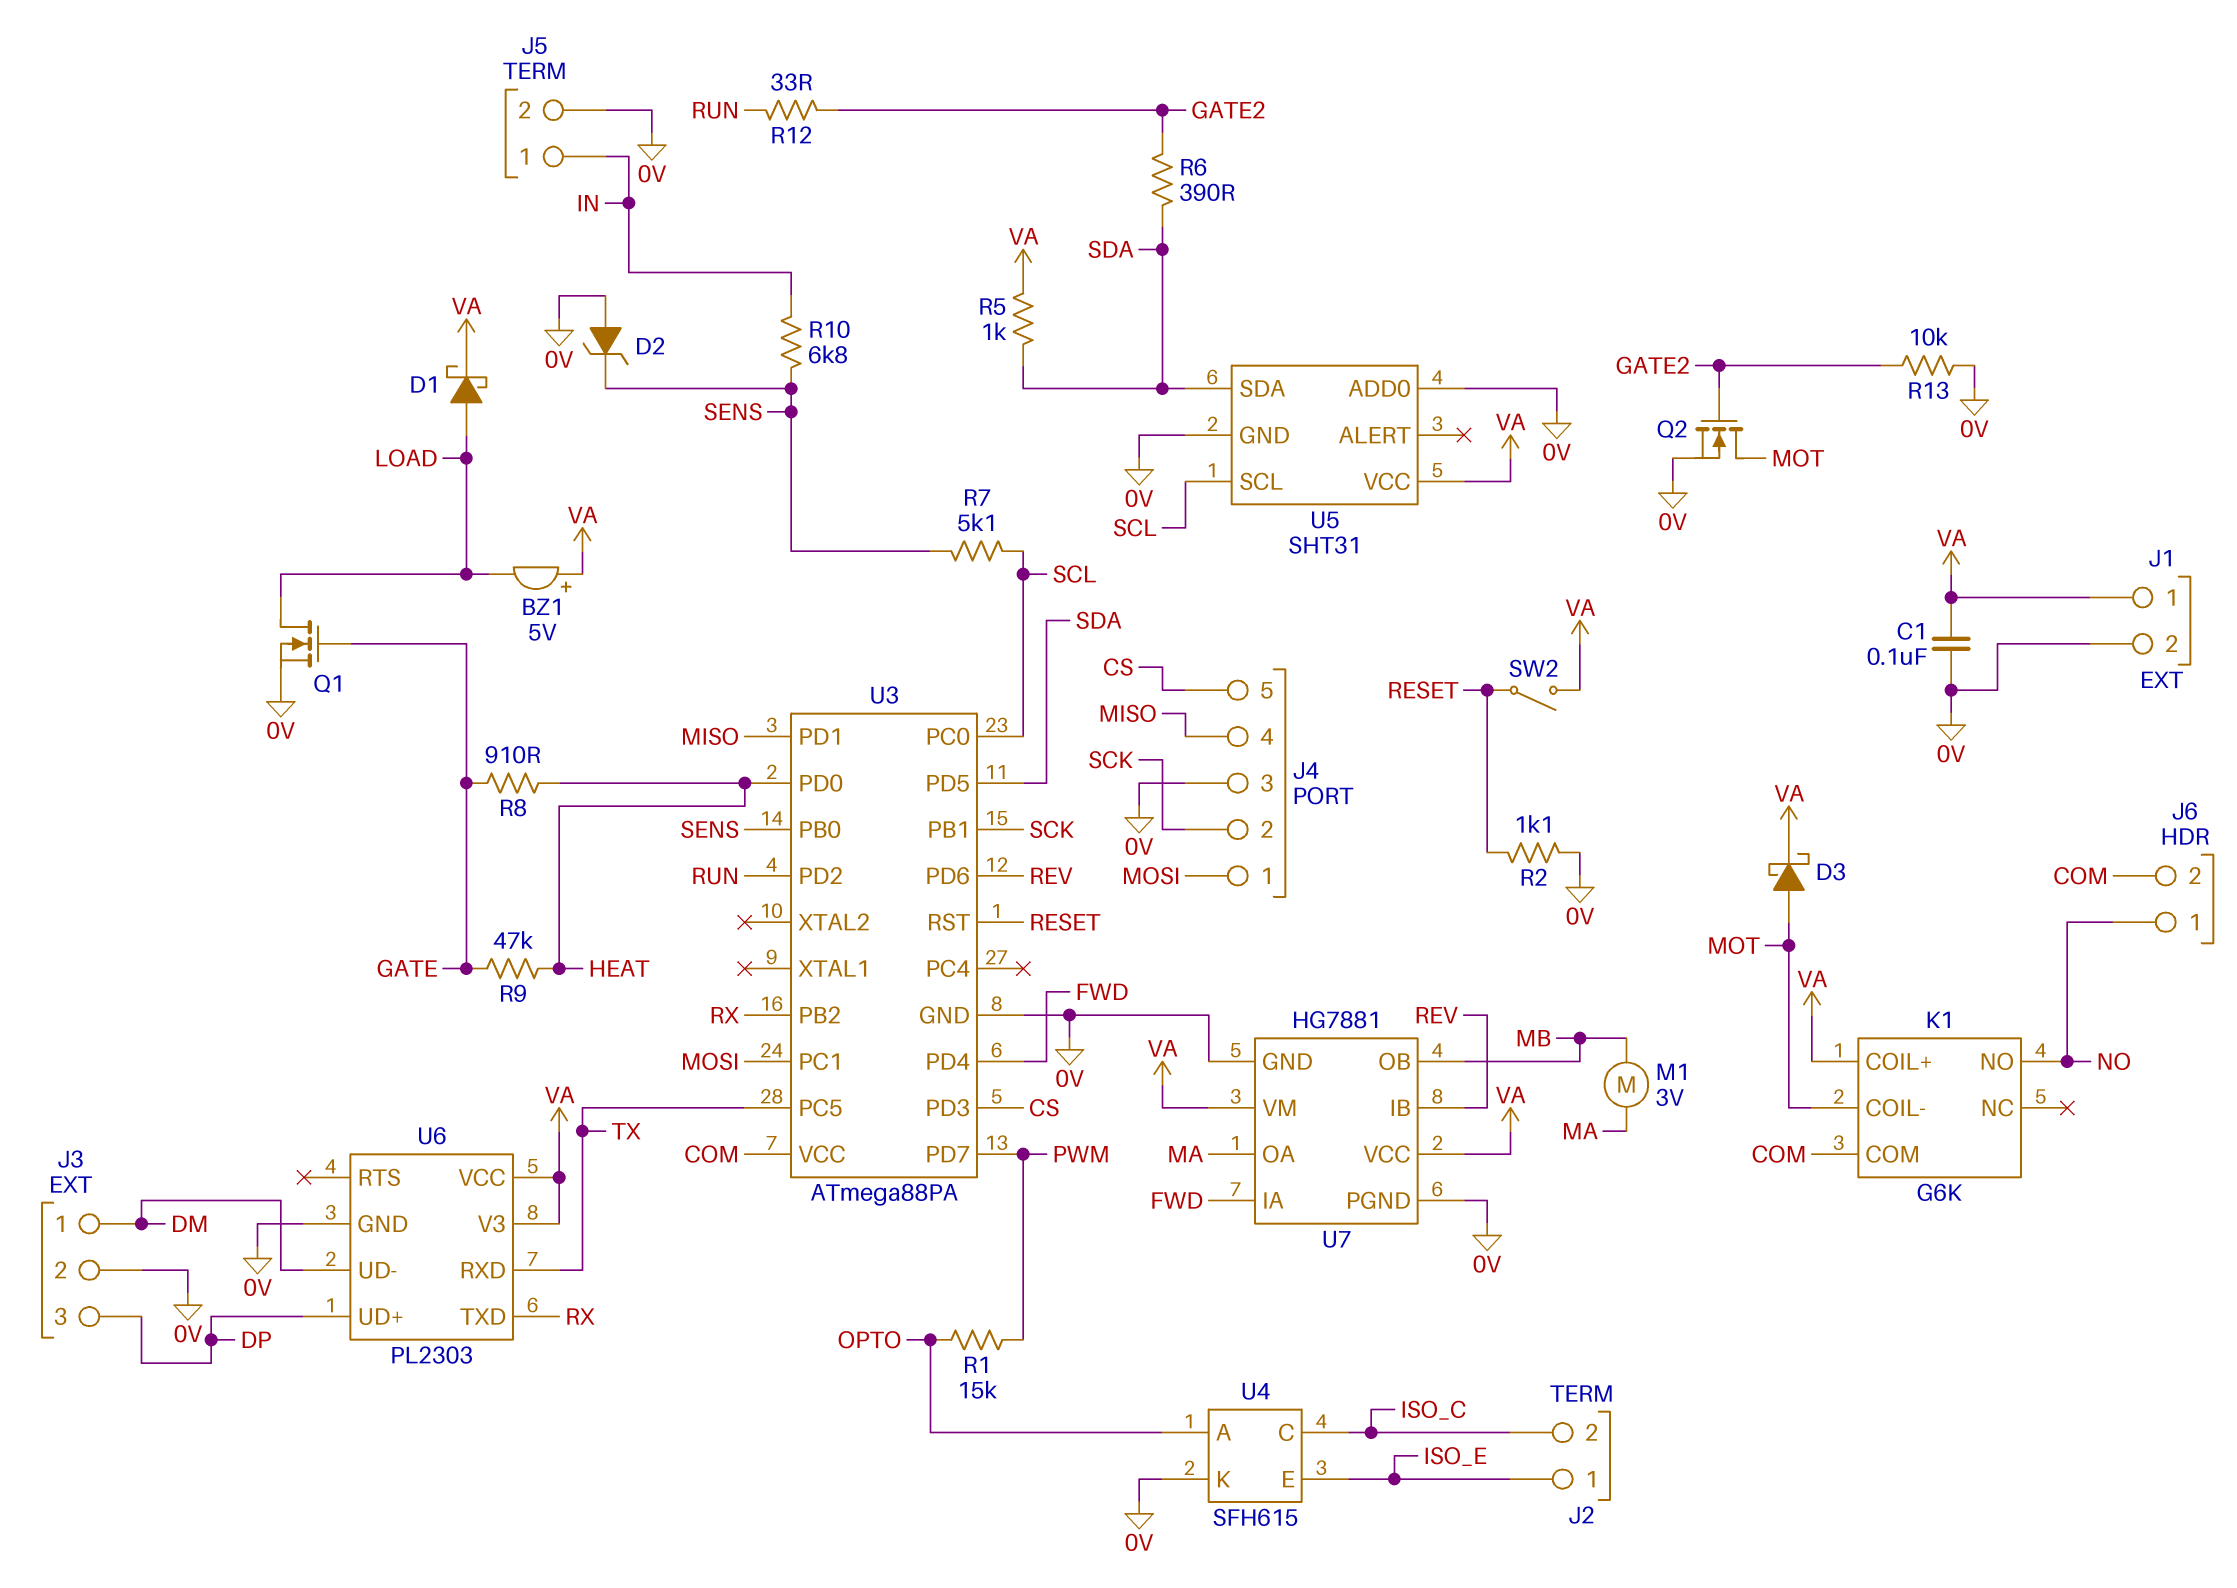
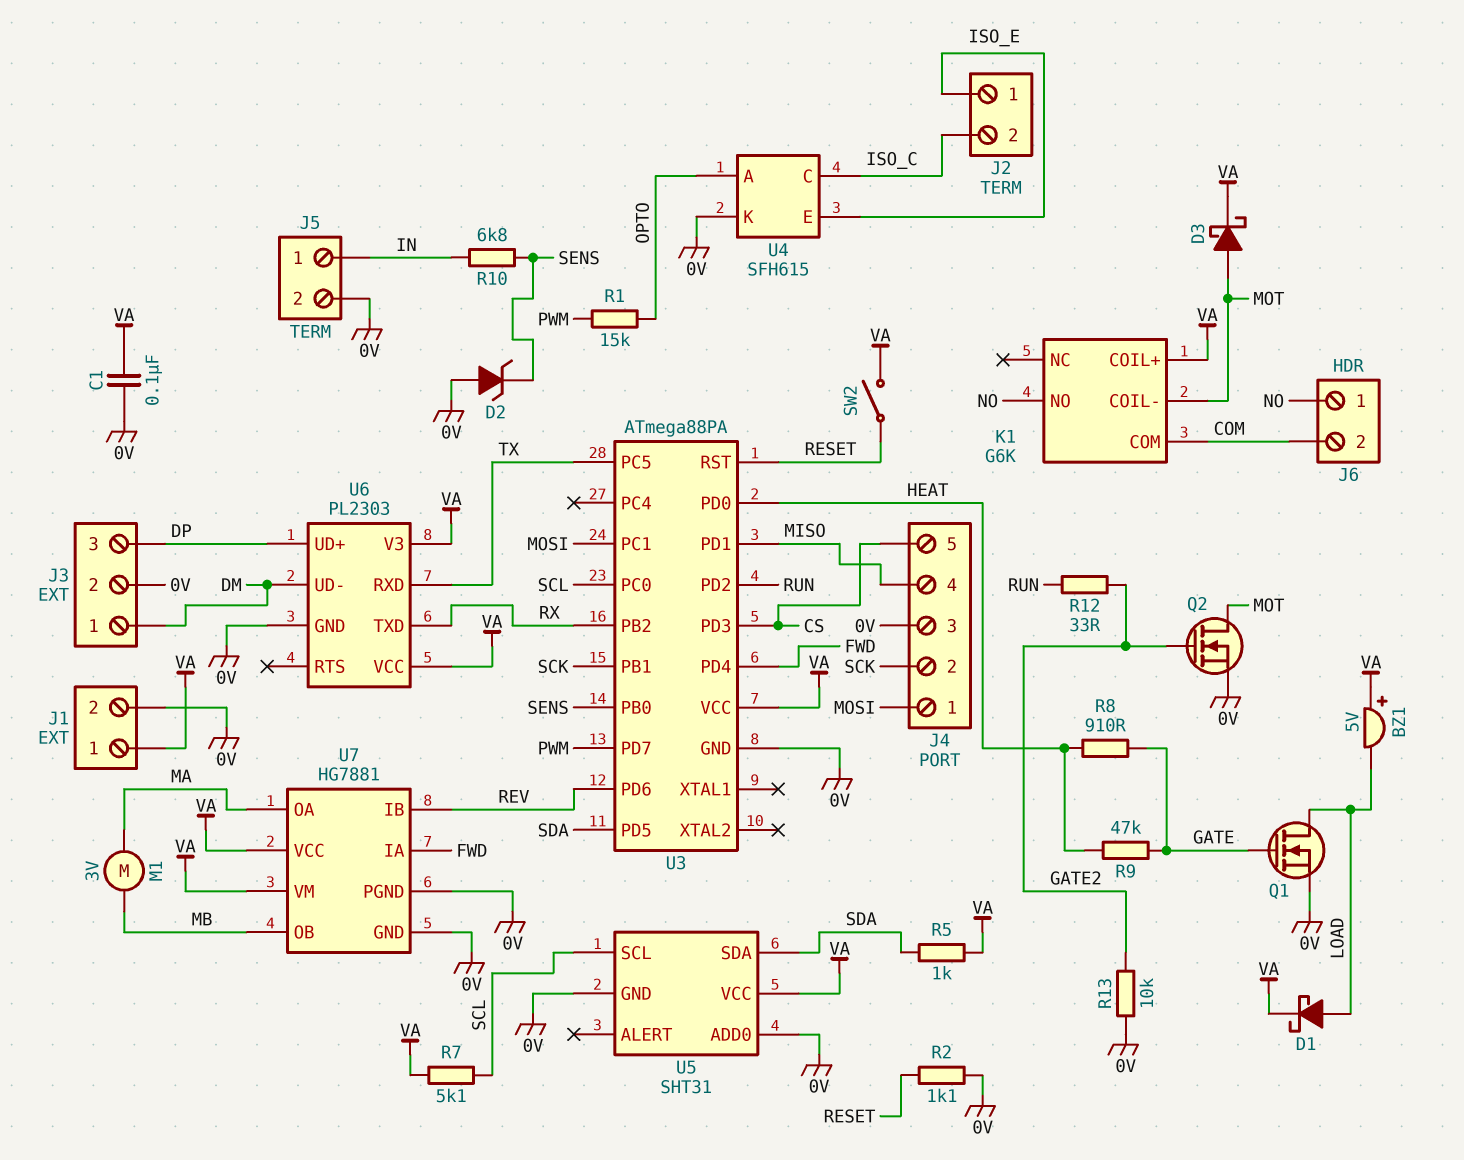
R6: 390 (GATE2, SDA) -> none
R7: 5.1k (SCL, SENS) -> 5.1k (SCL, VA)
U3 pin VCC: COM -> VA

